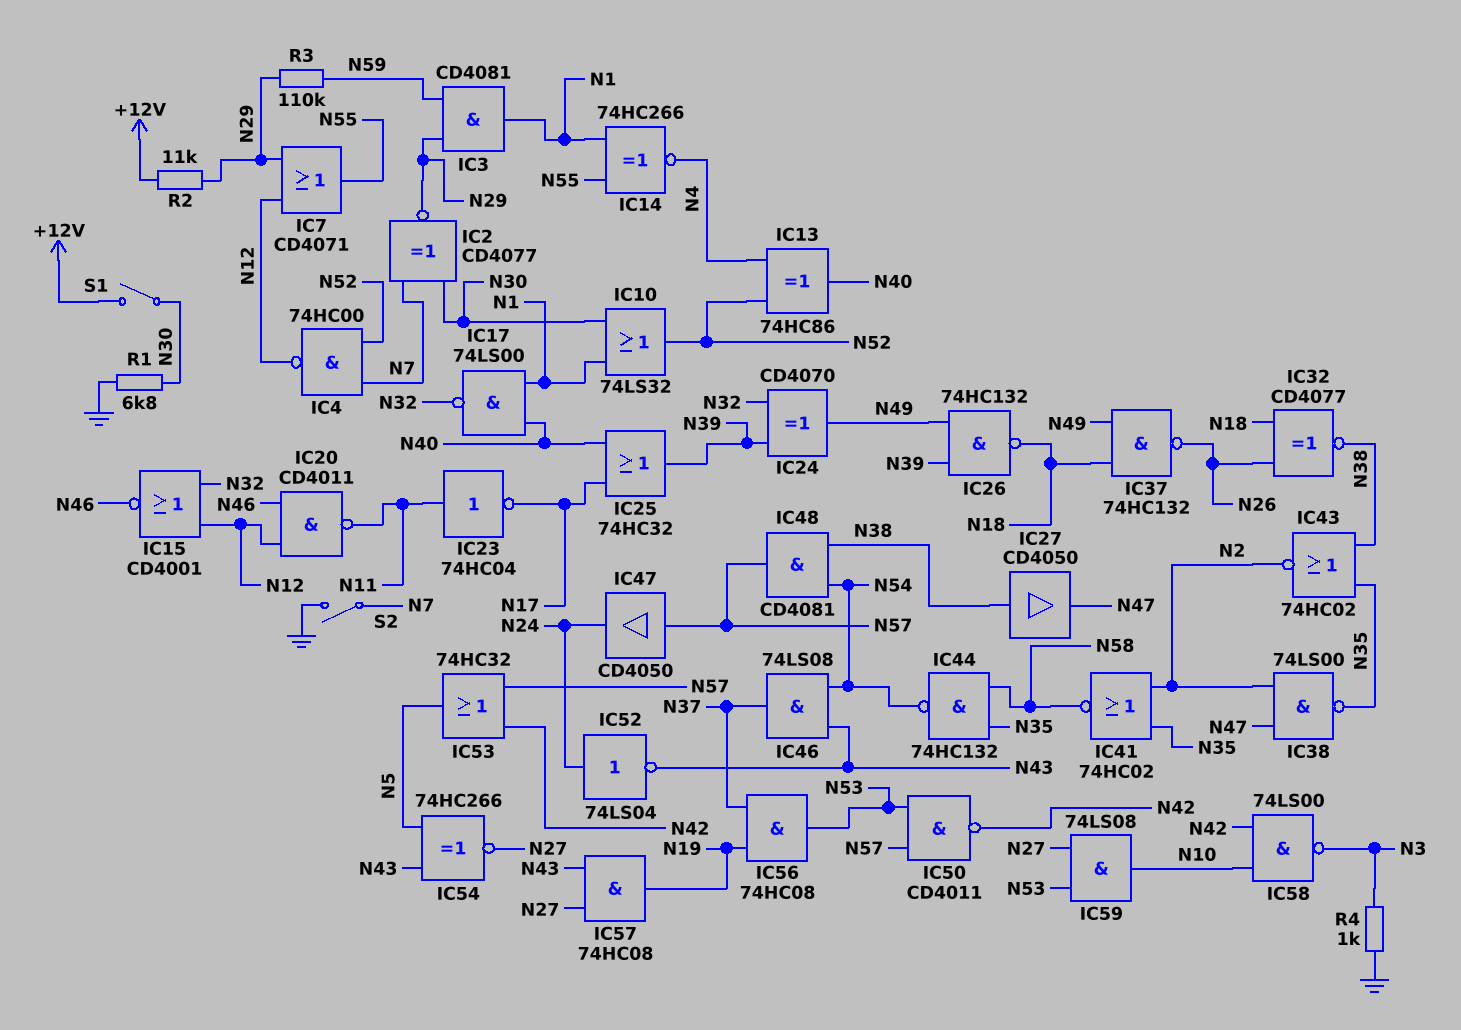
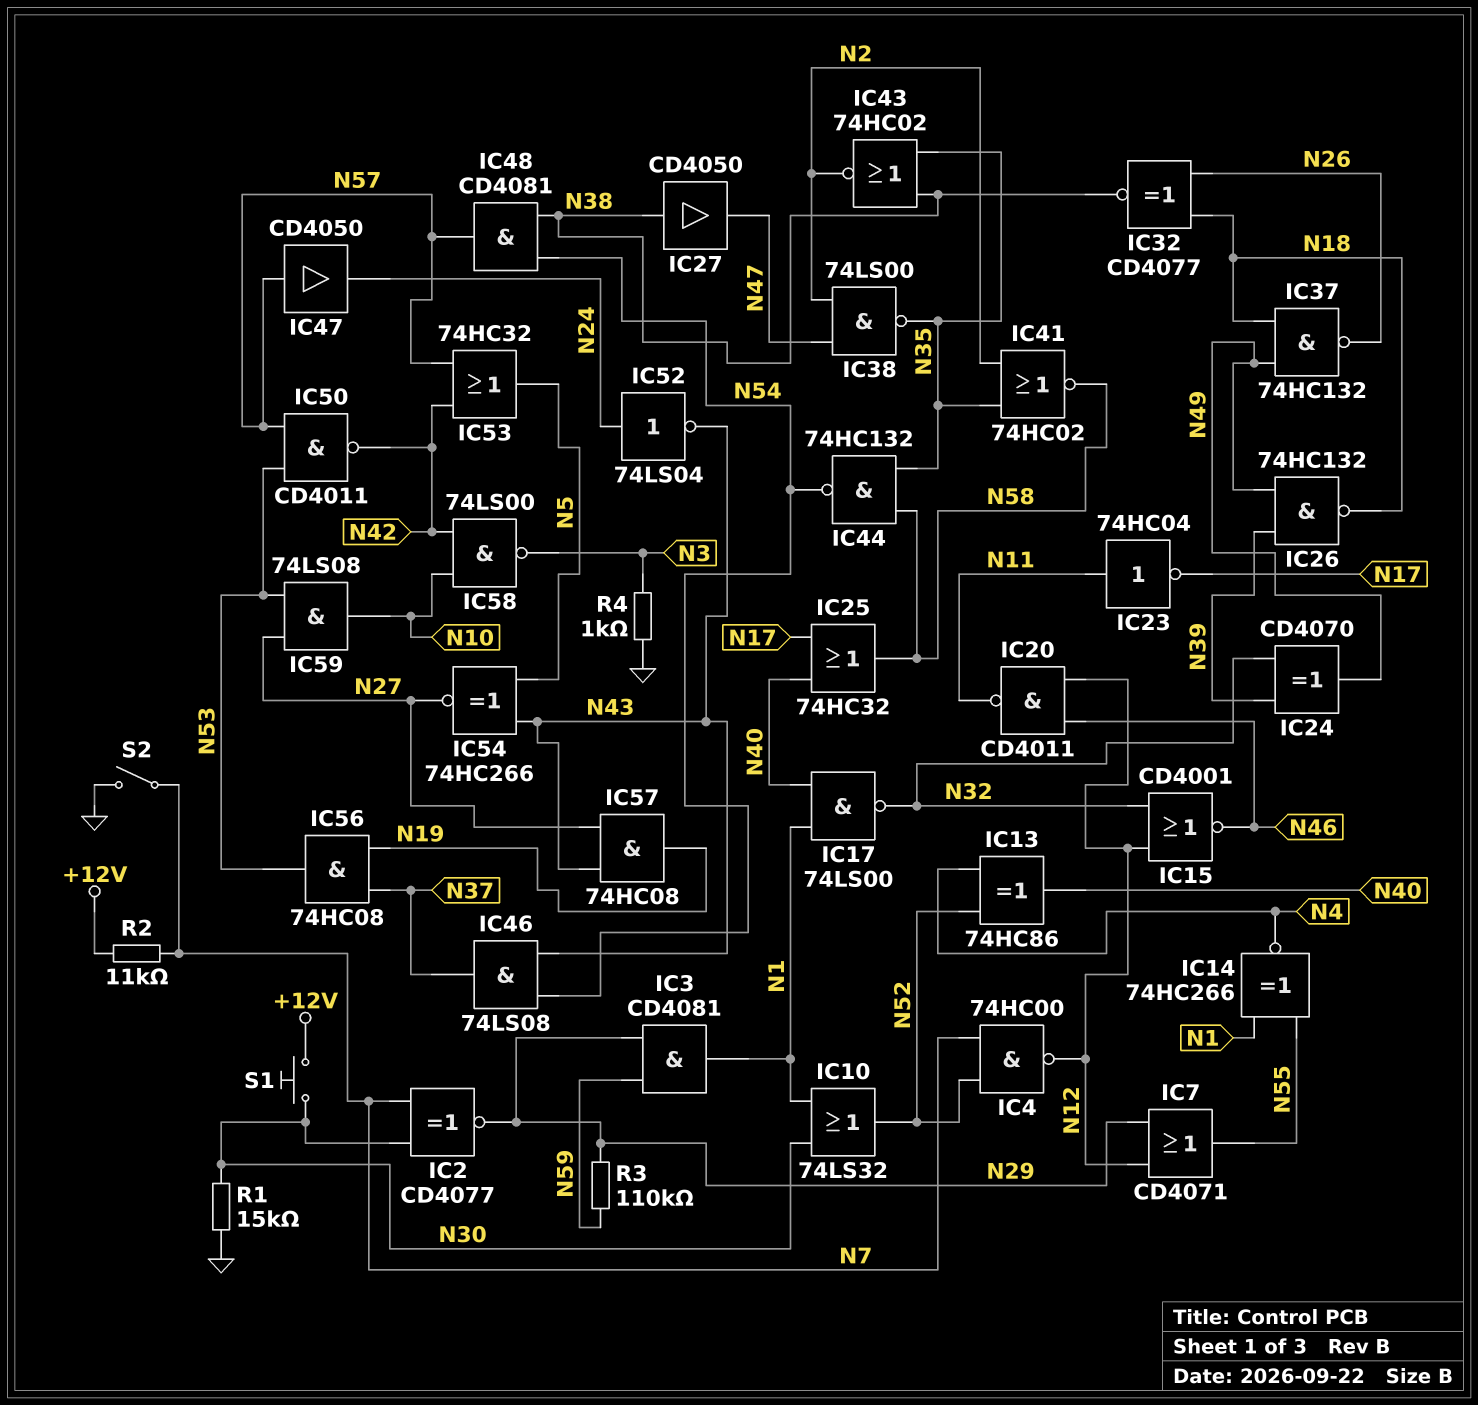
IC25: OR 74HC32 (in N17, in N40, out N39) -> OR 74HC32 (in N17, in N40, out N58)
R1: 6.8k (GND, N30) -> 15k (GND, N30)
R2: 11k (+12V, N29) -> 11k (+12V, N7)
S1: switch (+12V, N30) -> button (+12V, N30)

